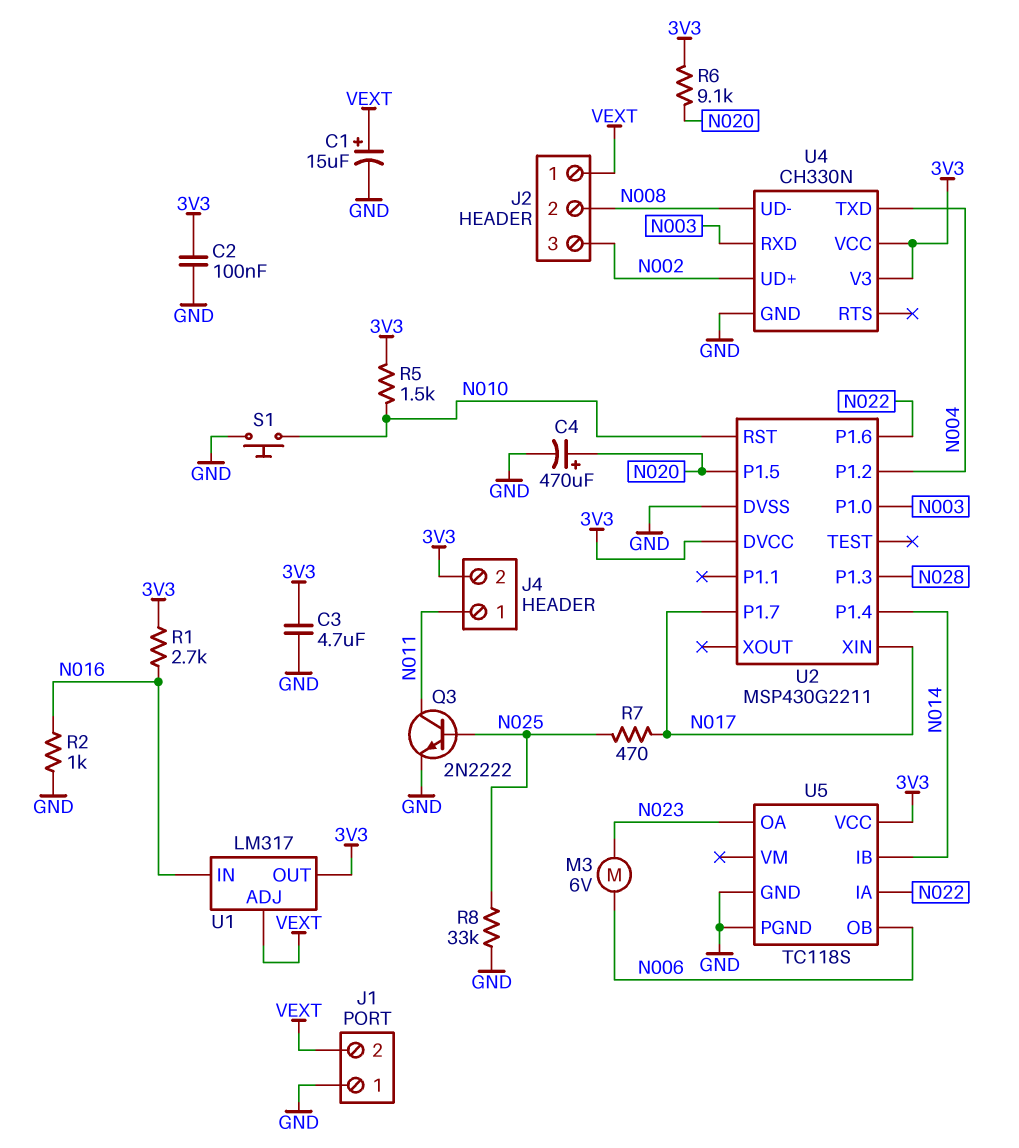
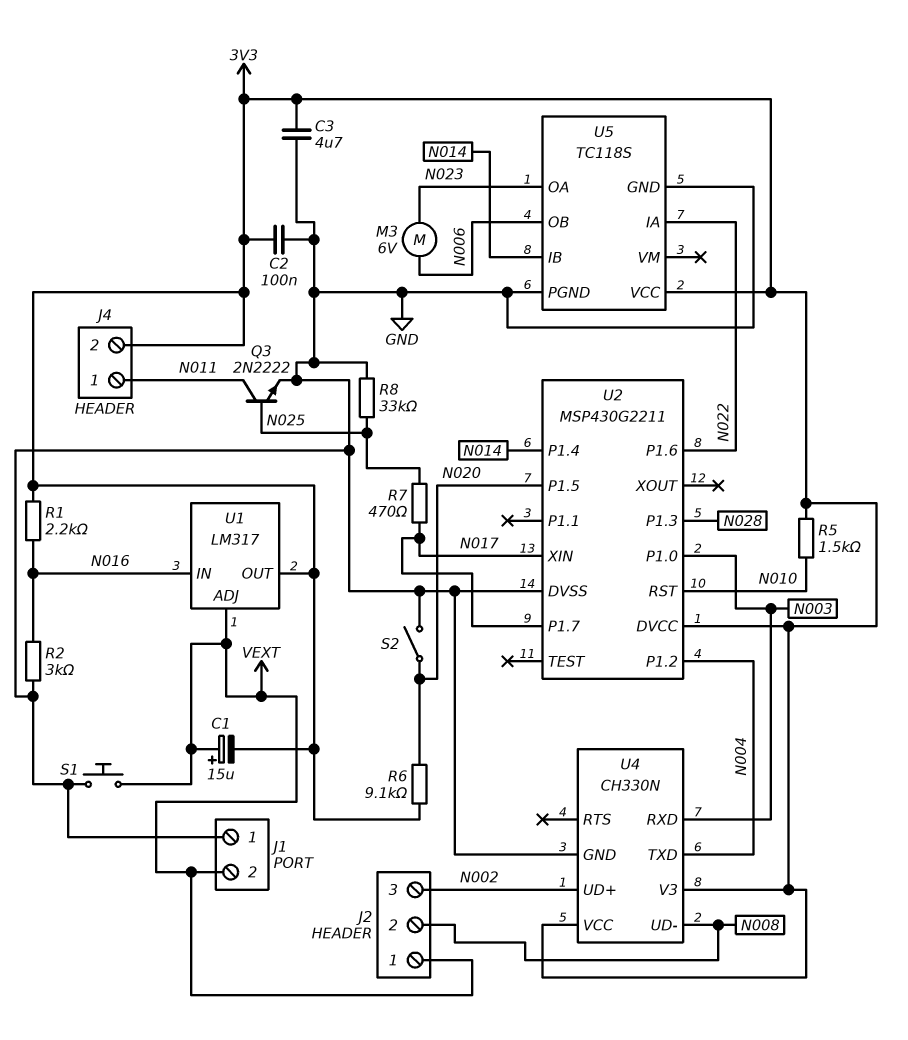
C1: 15uF (plus VEXT, minus GND) -> 15uF (plus VEXT, minus 3V3)
C4: 470uF (plus N020, minus GND) -> none
R1: 2.7k (3V3, N016) -> 2.2k (3V3, N016)
R2: 1k (GND, N016) -> 3k (GND, N016)
S1: button (GND, N010) -> button (GND, VEXT)
S2: none -> switch (GND, N020)

